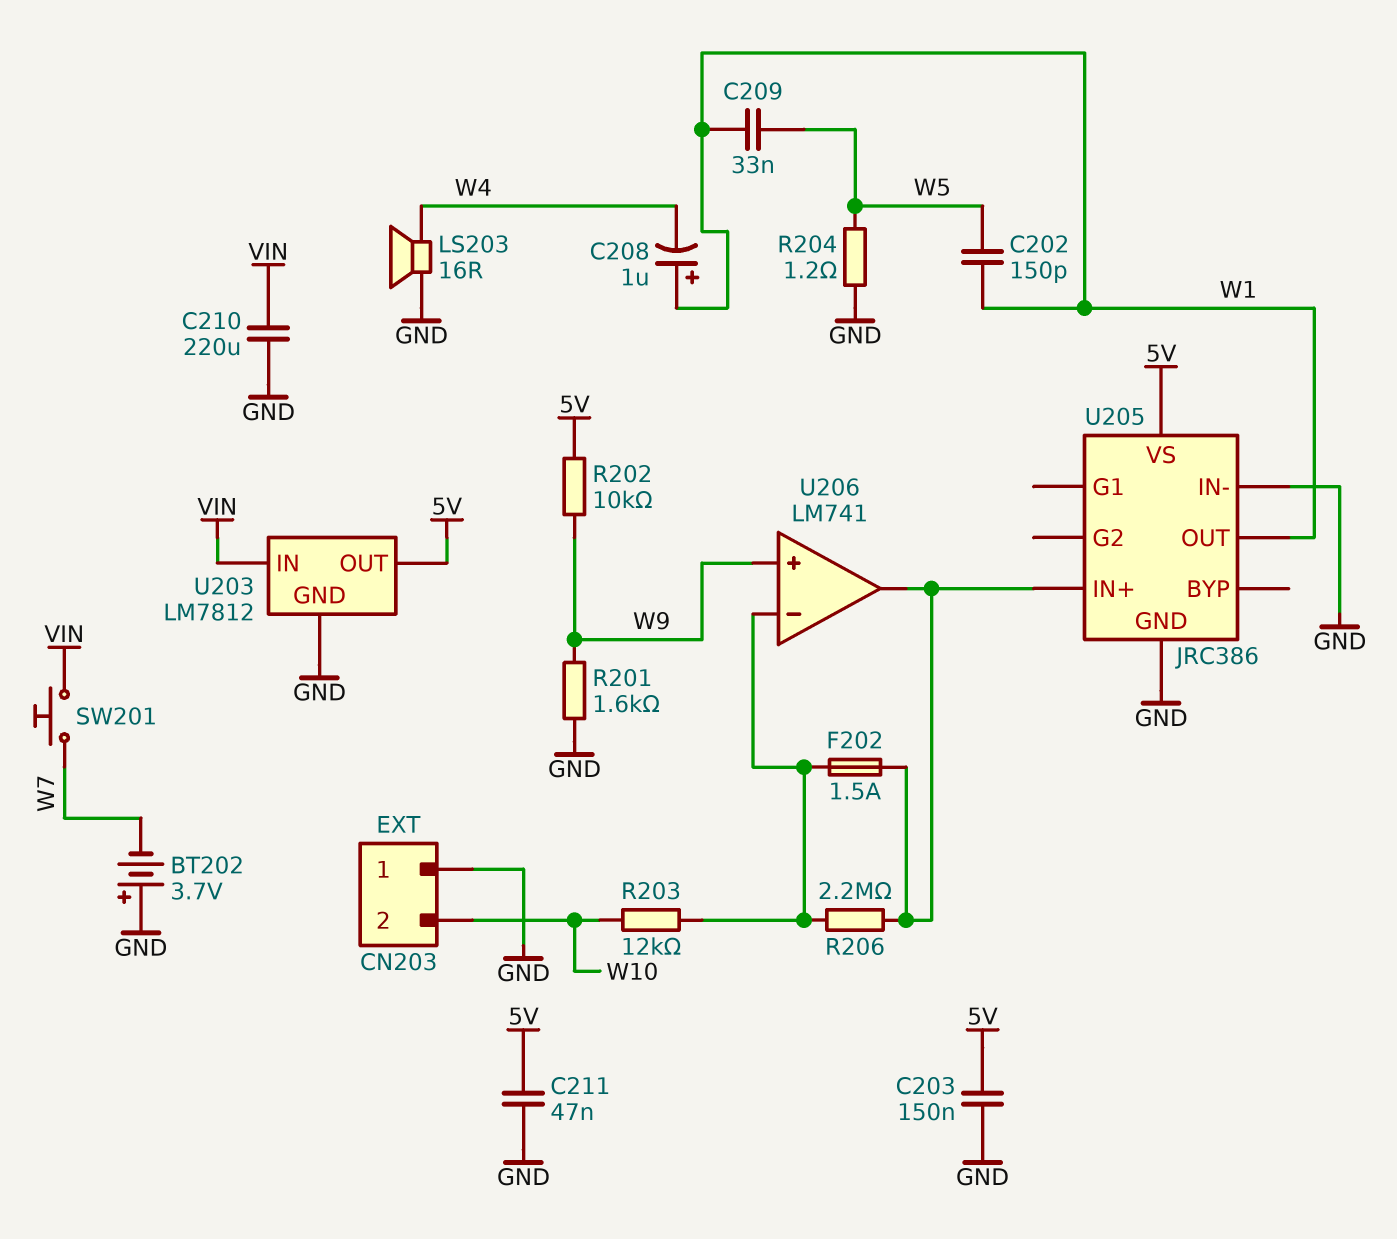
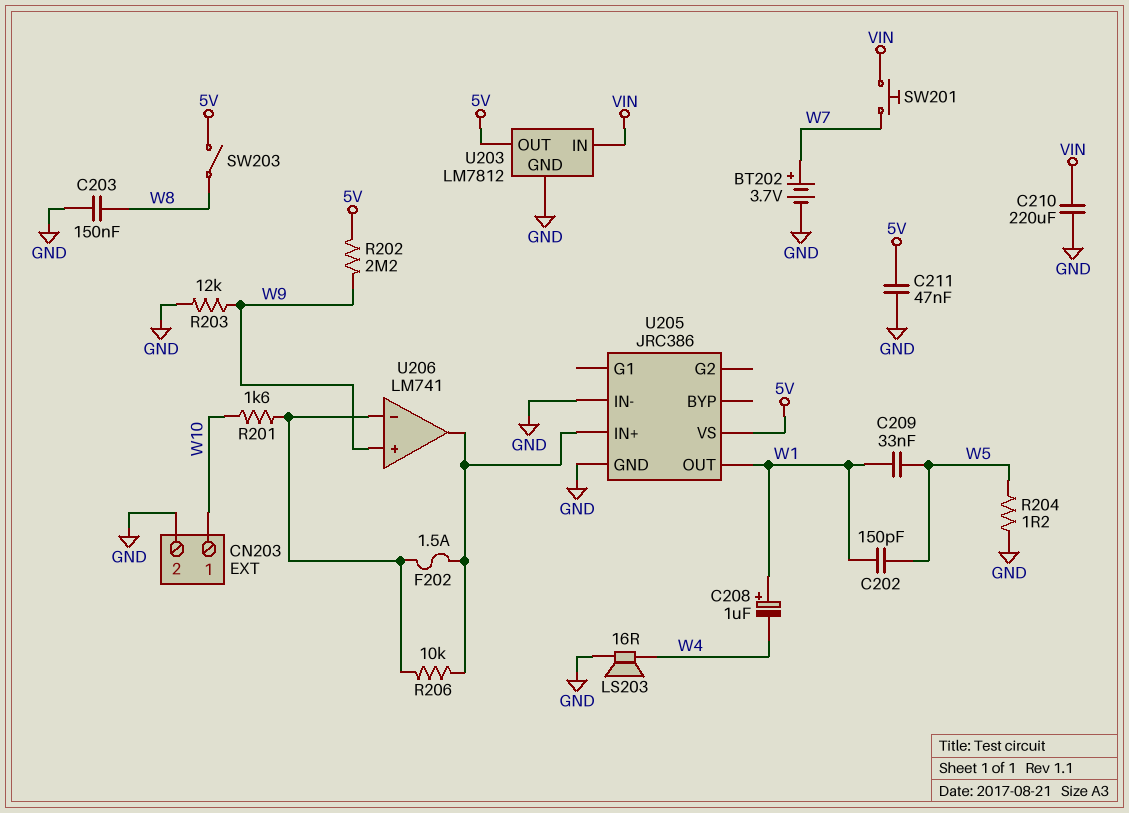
BT202: 3.7V (plus GND, minus W7) -> 3.7V (plus W7, minus GND)
C203: 150nF (5V, GND) -> 150nF (GND, W8)
CN203 pin 1: GND -> W10
CN203 pin 2: W10 -> GND
R201: 1.6k (GND, W9) -> 1.6k (U206/in-, W10)
R202: 10k (5V, W9) -> 2.2M (5V, W9)
R203: 12k (U206/in-, W10) -> 12k (GND, W9)
R206: 2.2M (U205/IN+, U206/in-) -> 10k (U205/IN+, U206/in-)
SW203: none -> switch (5V, W8)

